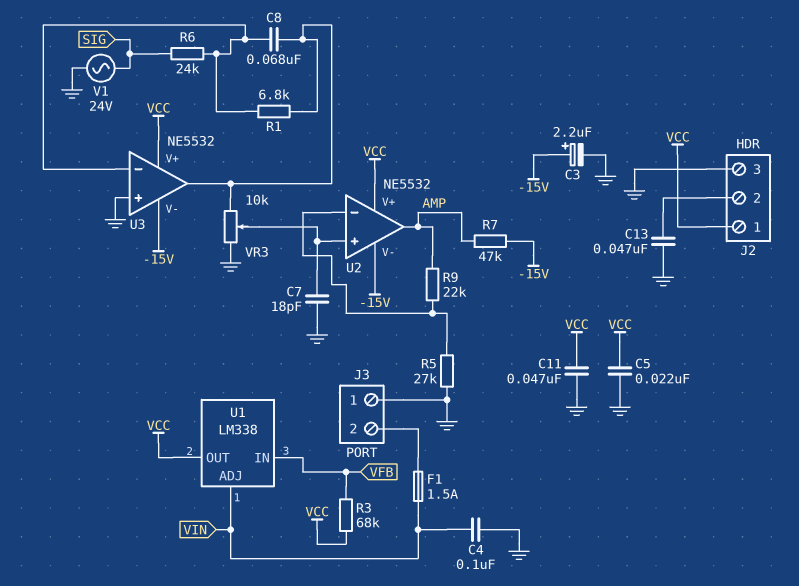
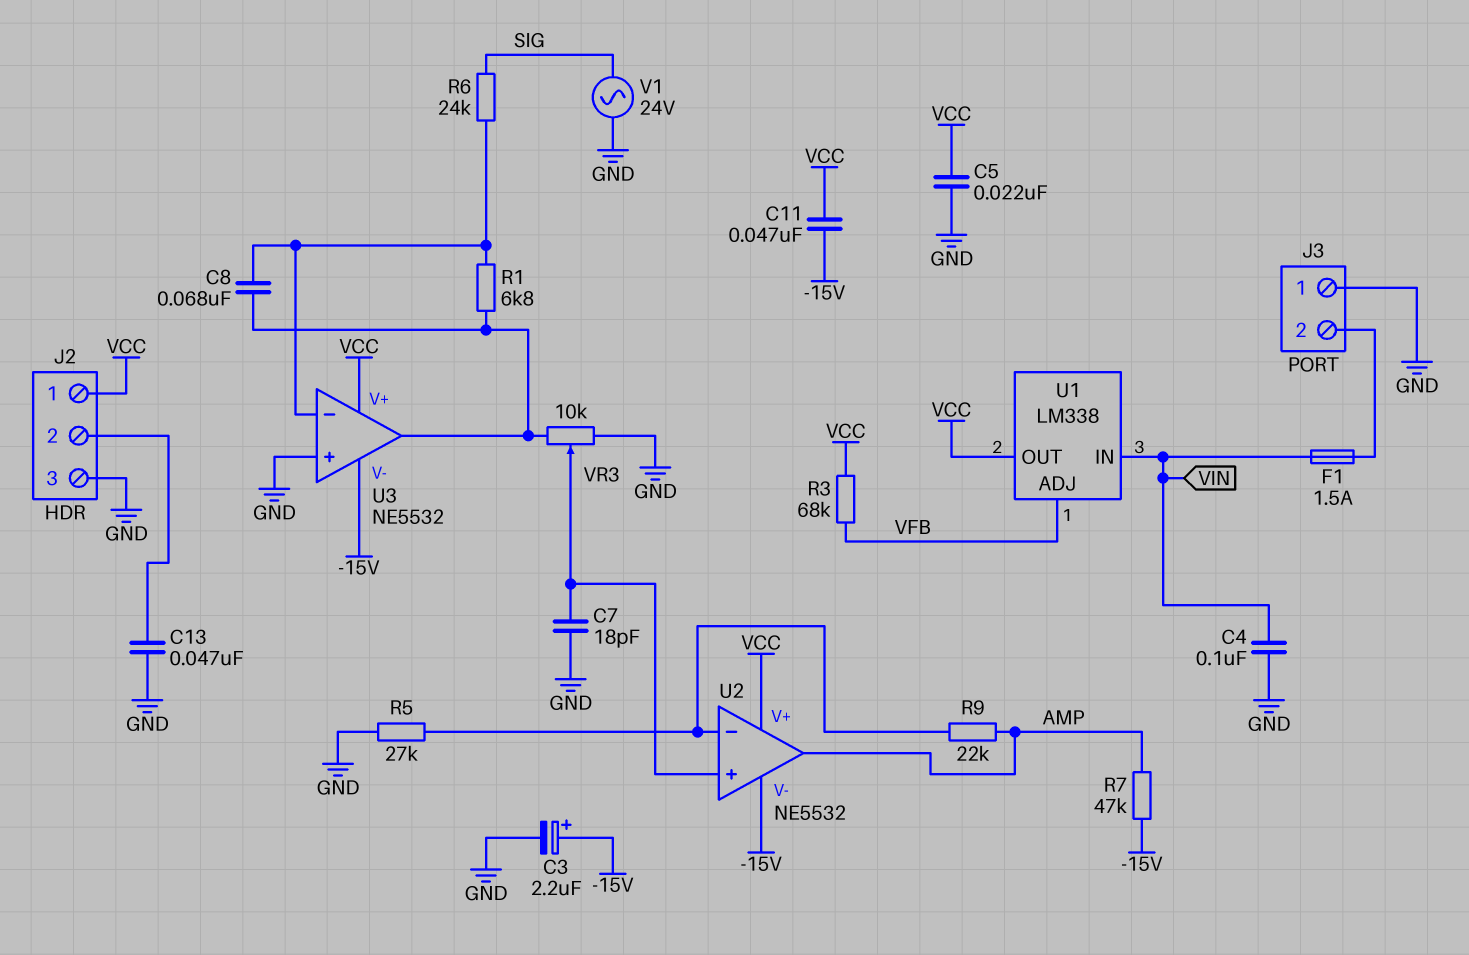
C11: 47nF (GND, VCC) -> 47nF (-15V, VCC)
U1 pin ADJ: VIN -> VFB
U1 pin IN: VFB -> VIN

